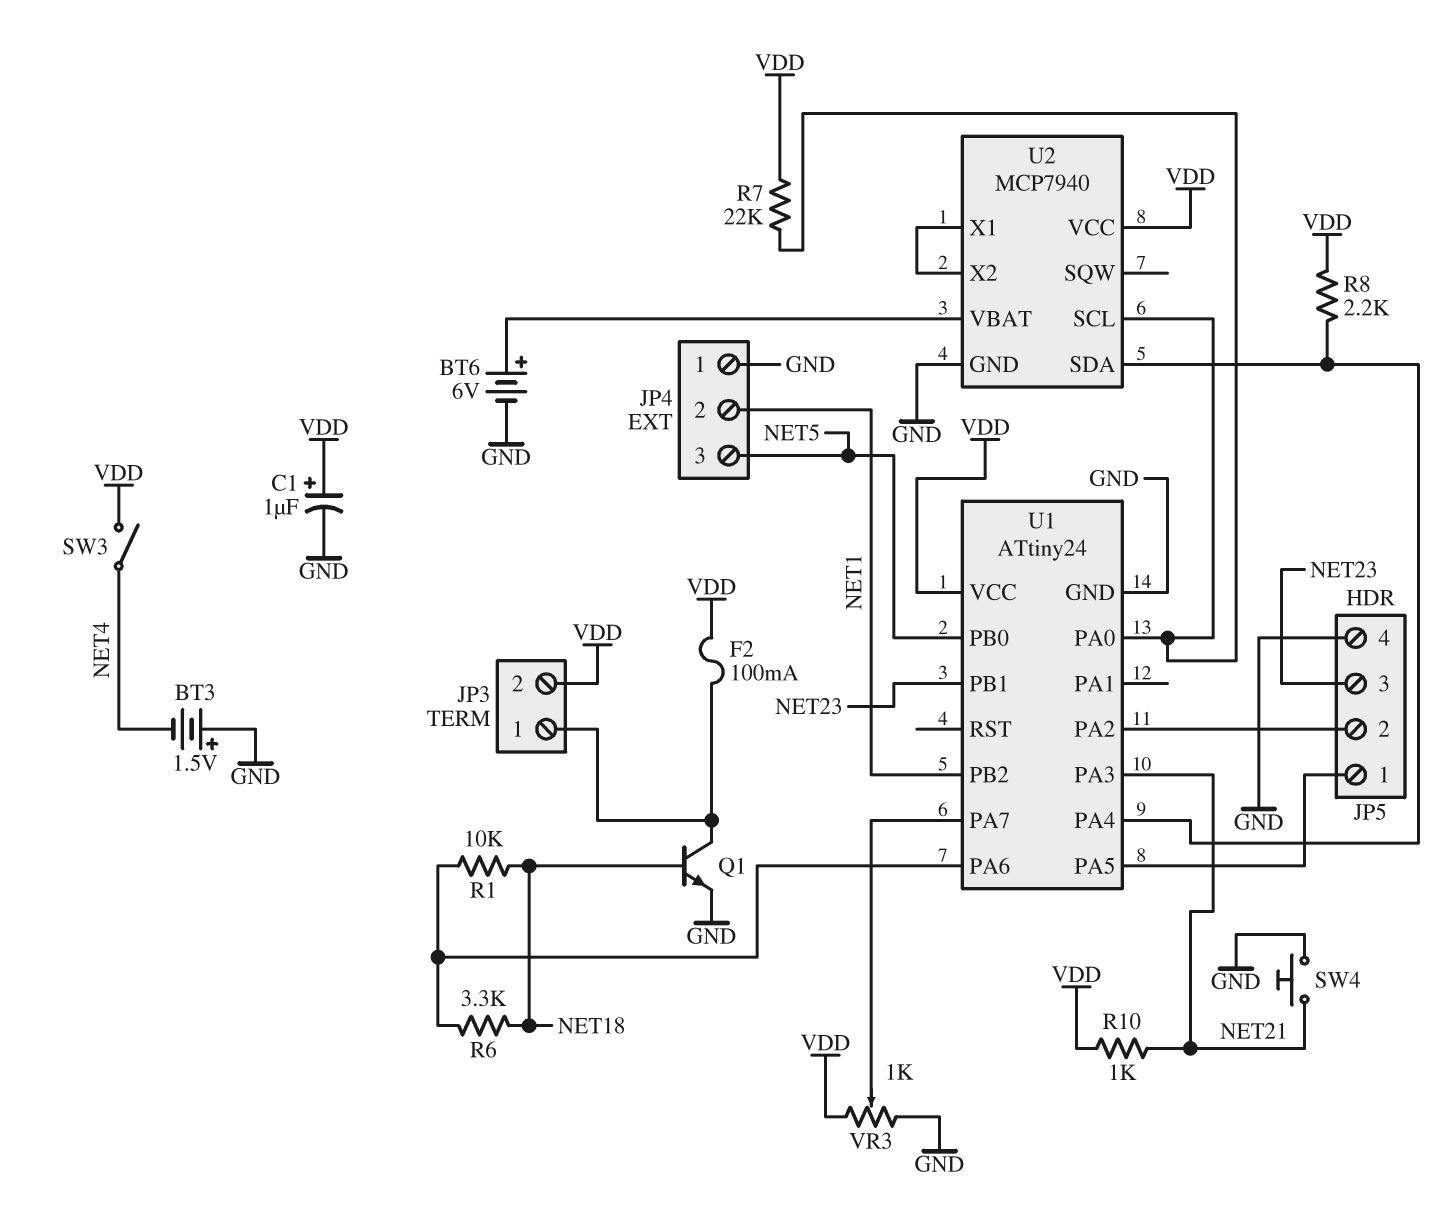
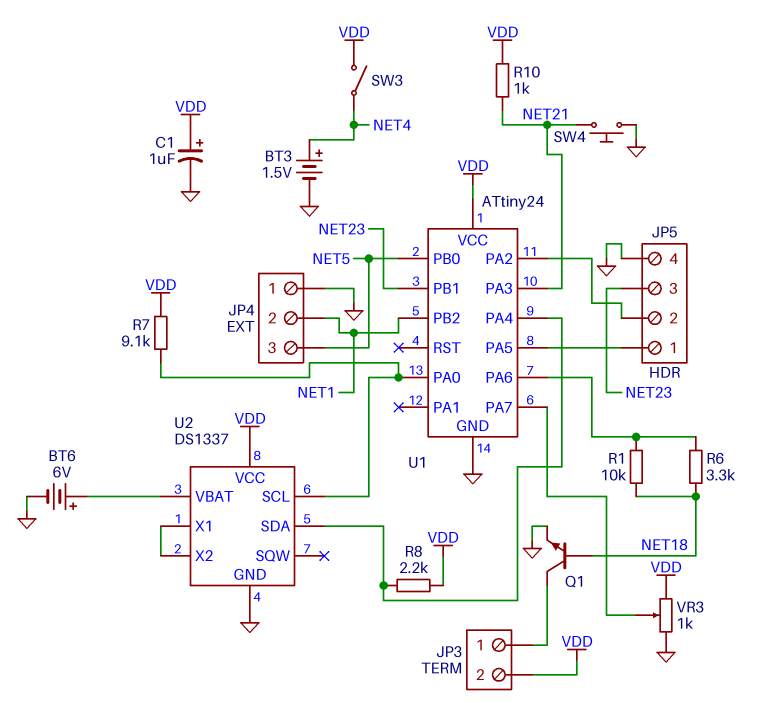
BT3: 1.5V (plus GND, minus NET4) -> 1.5V (plus NET4, minus GND)
F2: 100mA (JP3/1, VDD) -> none
R7: 22k (U1/PA0, VDD) -> 9.1k (U1/PA0, VDD)
U2: MCP7940 -> DS1337

